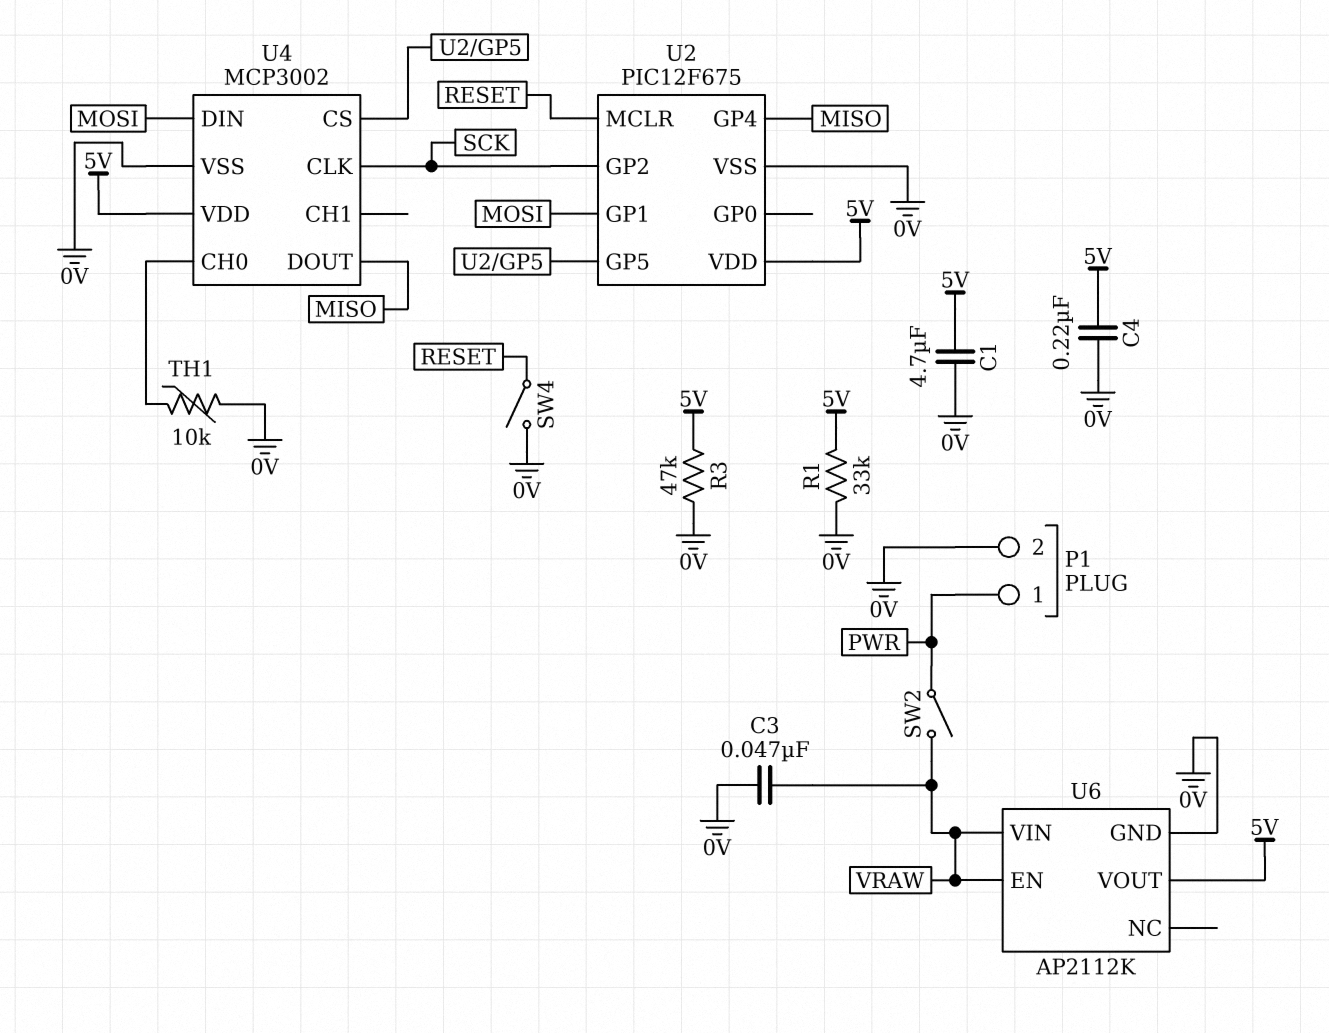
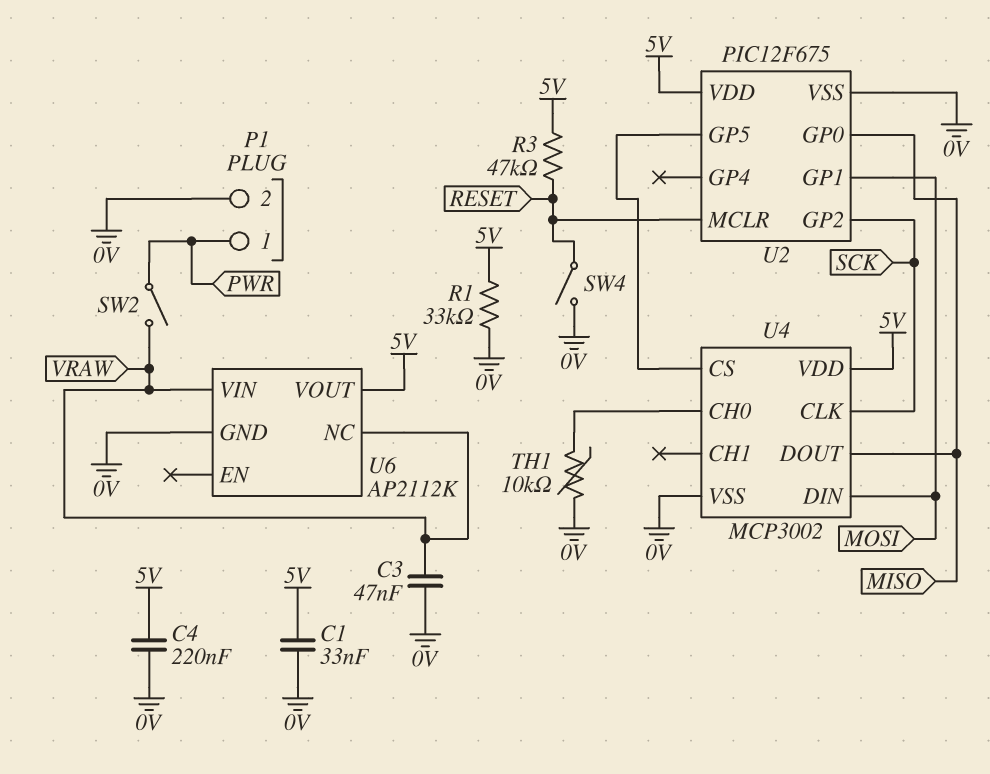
C1: 4.7uF (0V, 5V) -> 33nF (0V, 5V)
R3: 47k (0V, 5V) -> 47k (5V, RESET)
U2 pin GP0: none -> MISO
U2 pin GP4: MISO -> none
U6 pin EN: VRAW -> none
U6 pin NC: none -> VRAW

